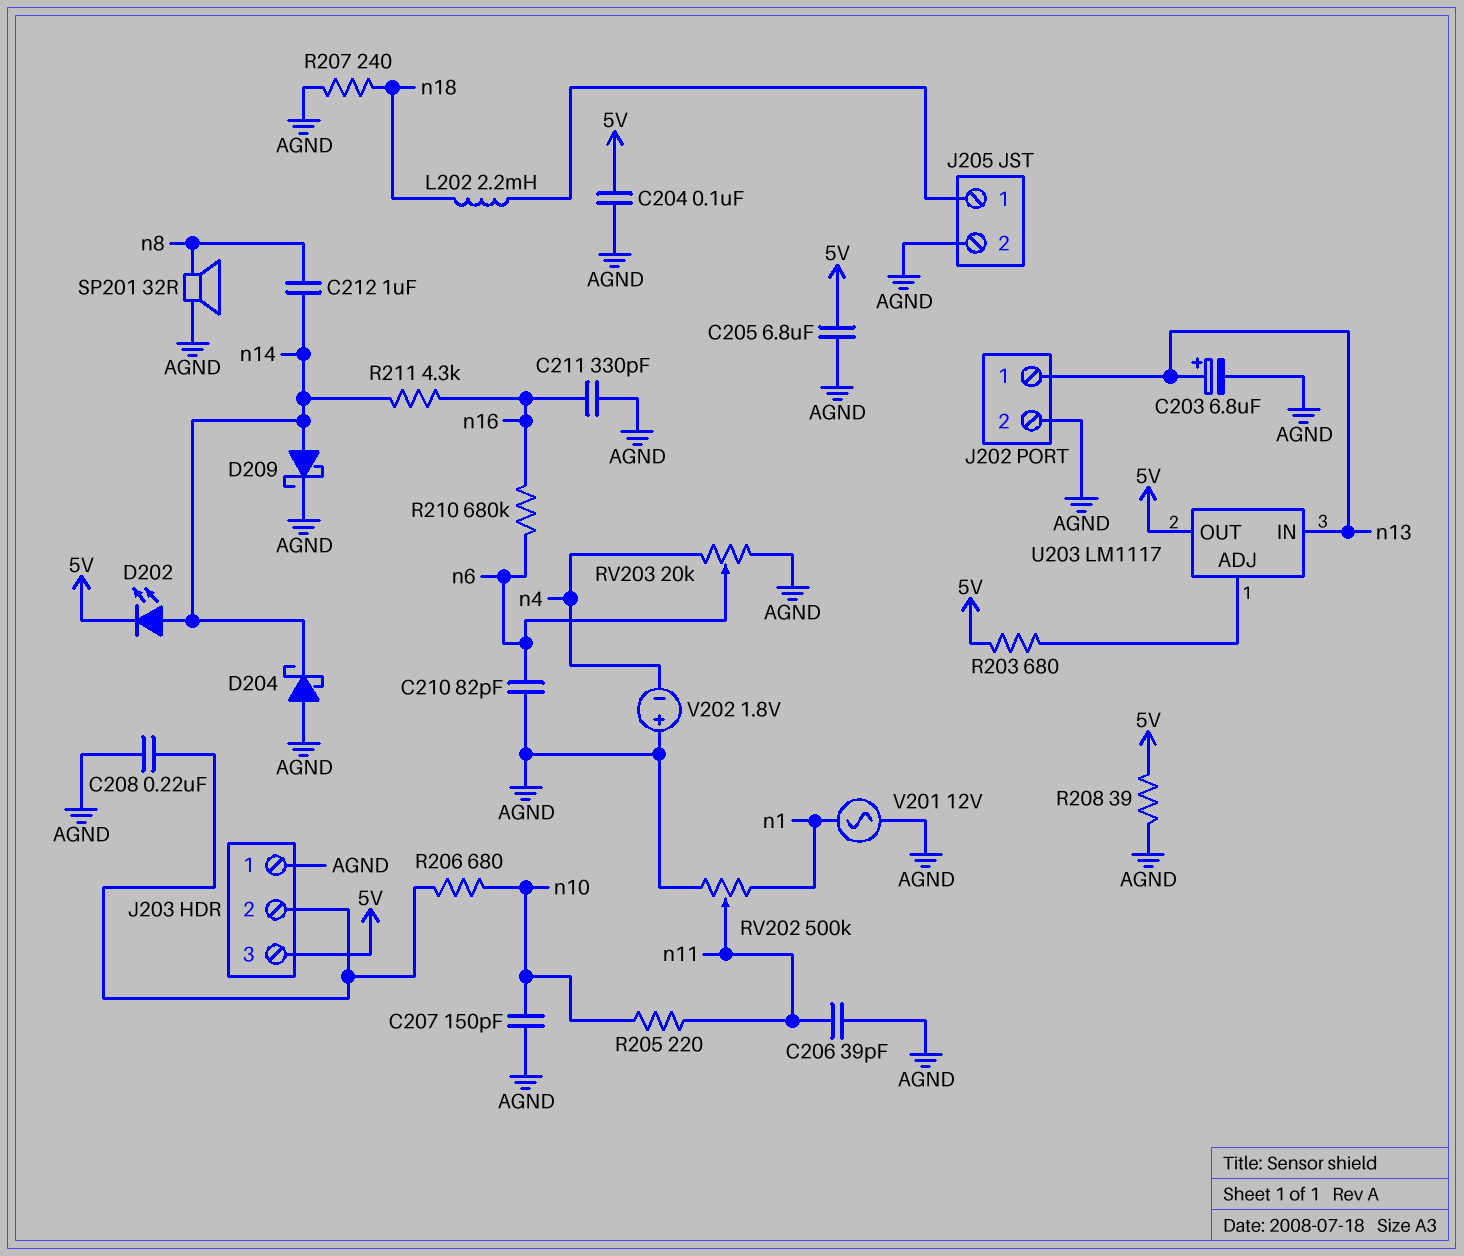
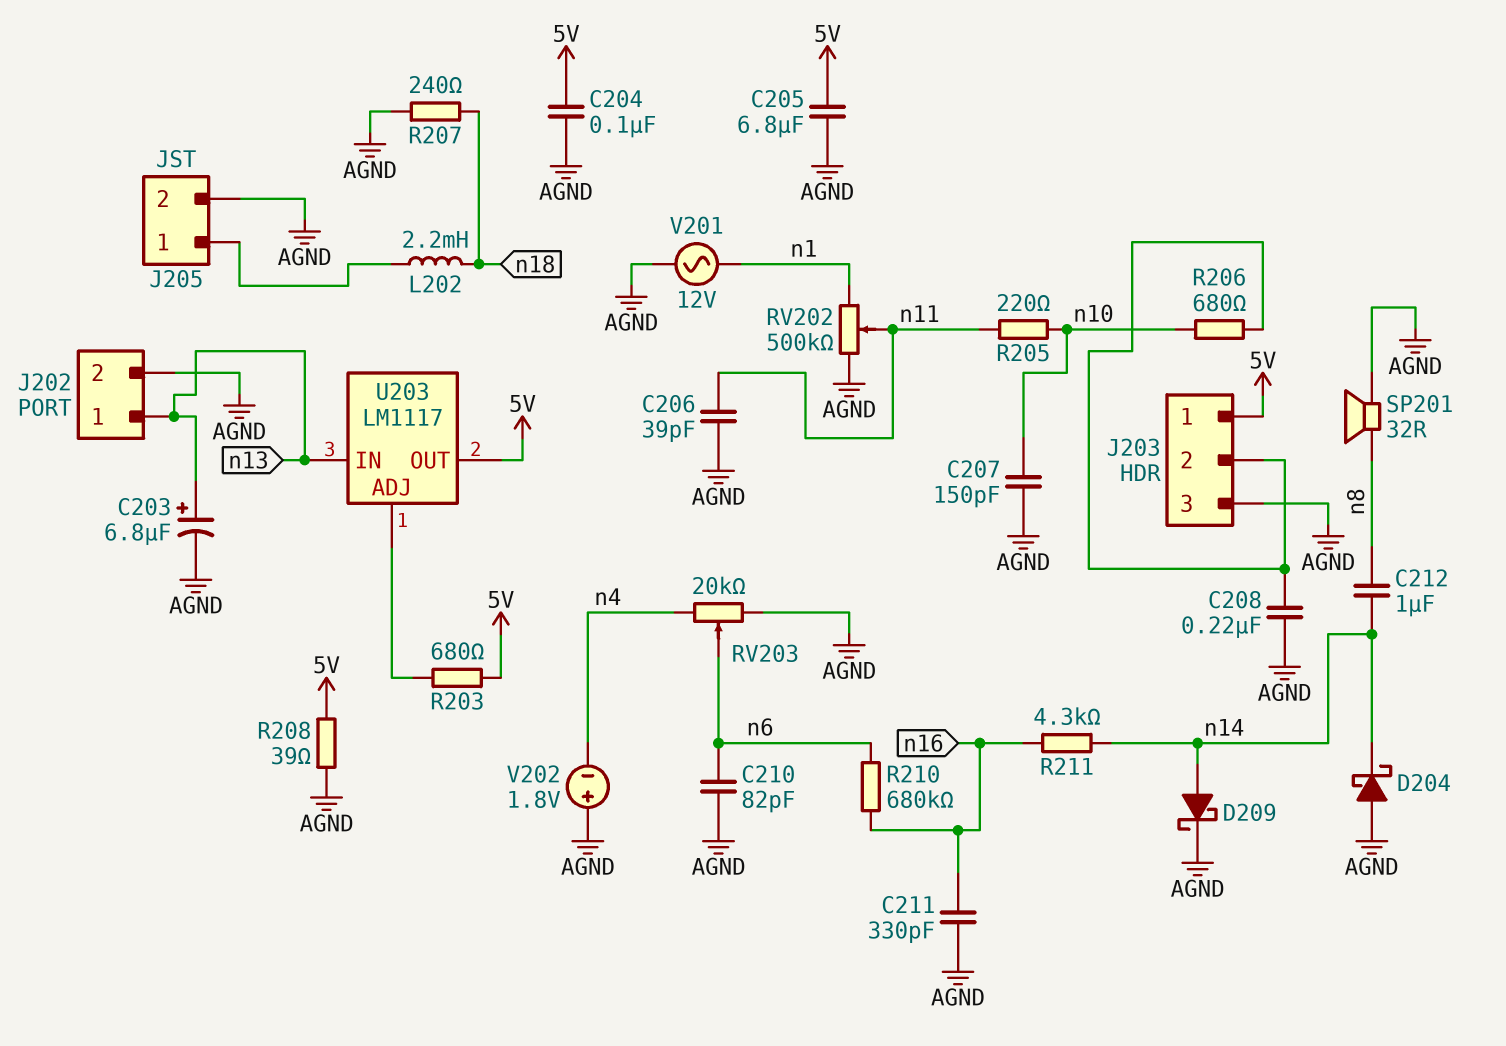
D202: LED (A n14, K 5V) -> none
J203 pin 1: AGND -> 5V
J203 pin 3: 5V -> AGND

